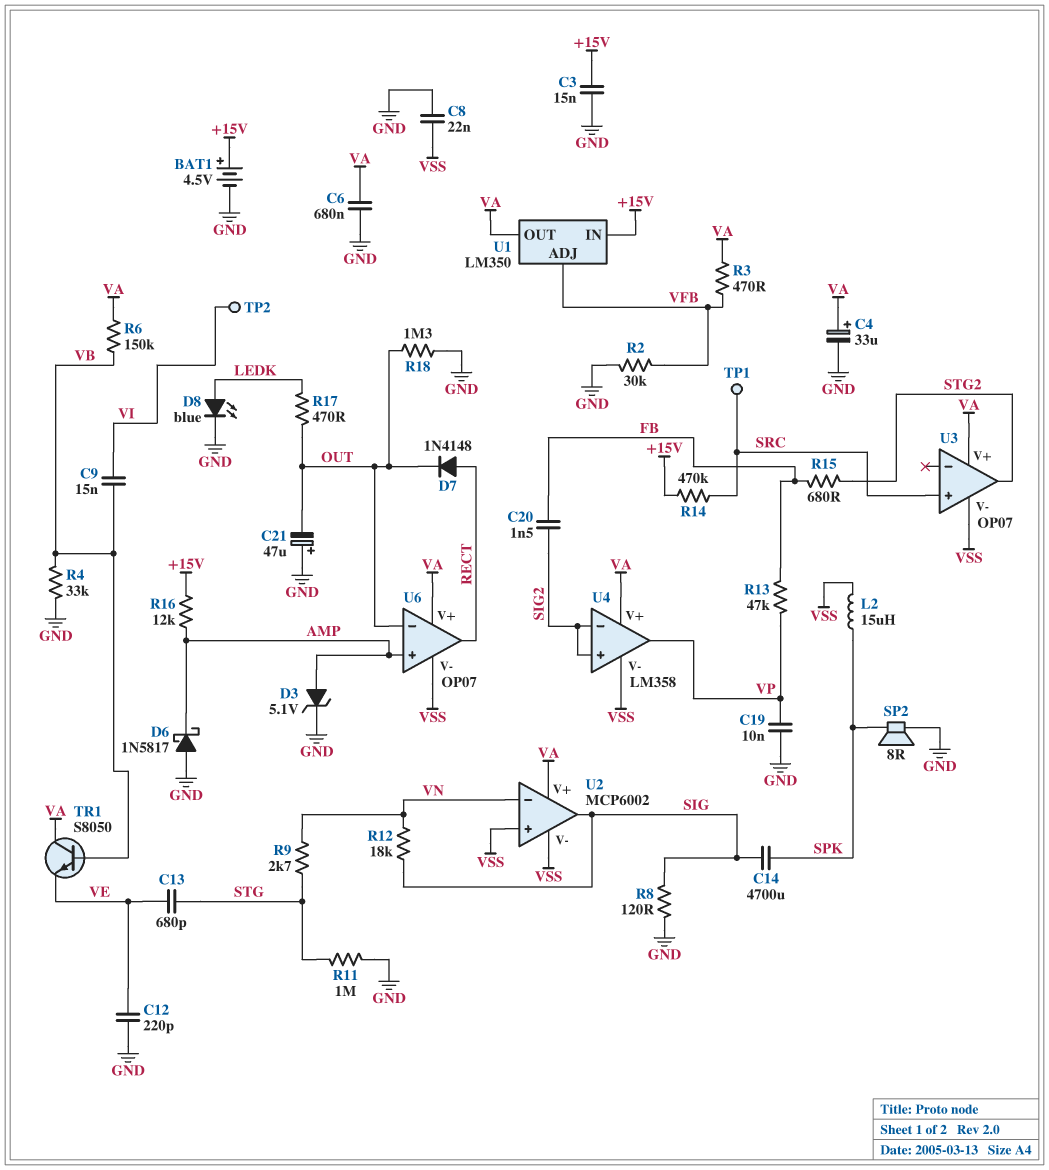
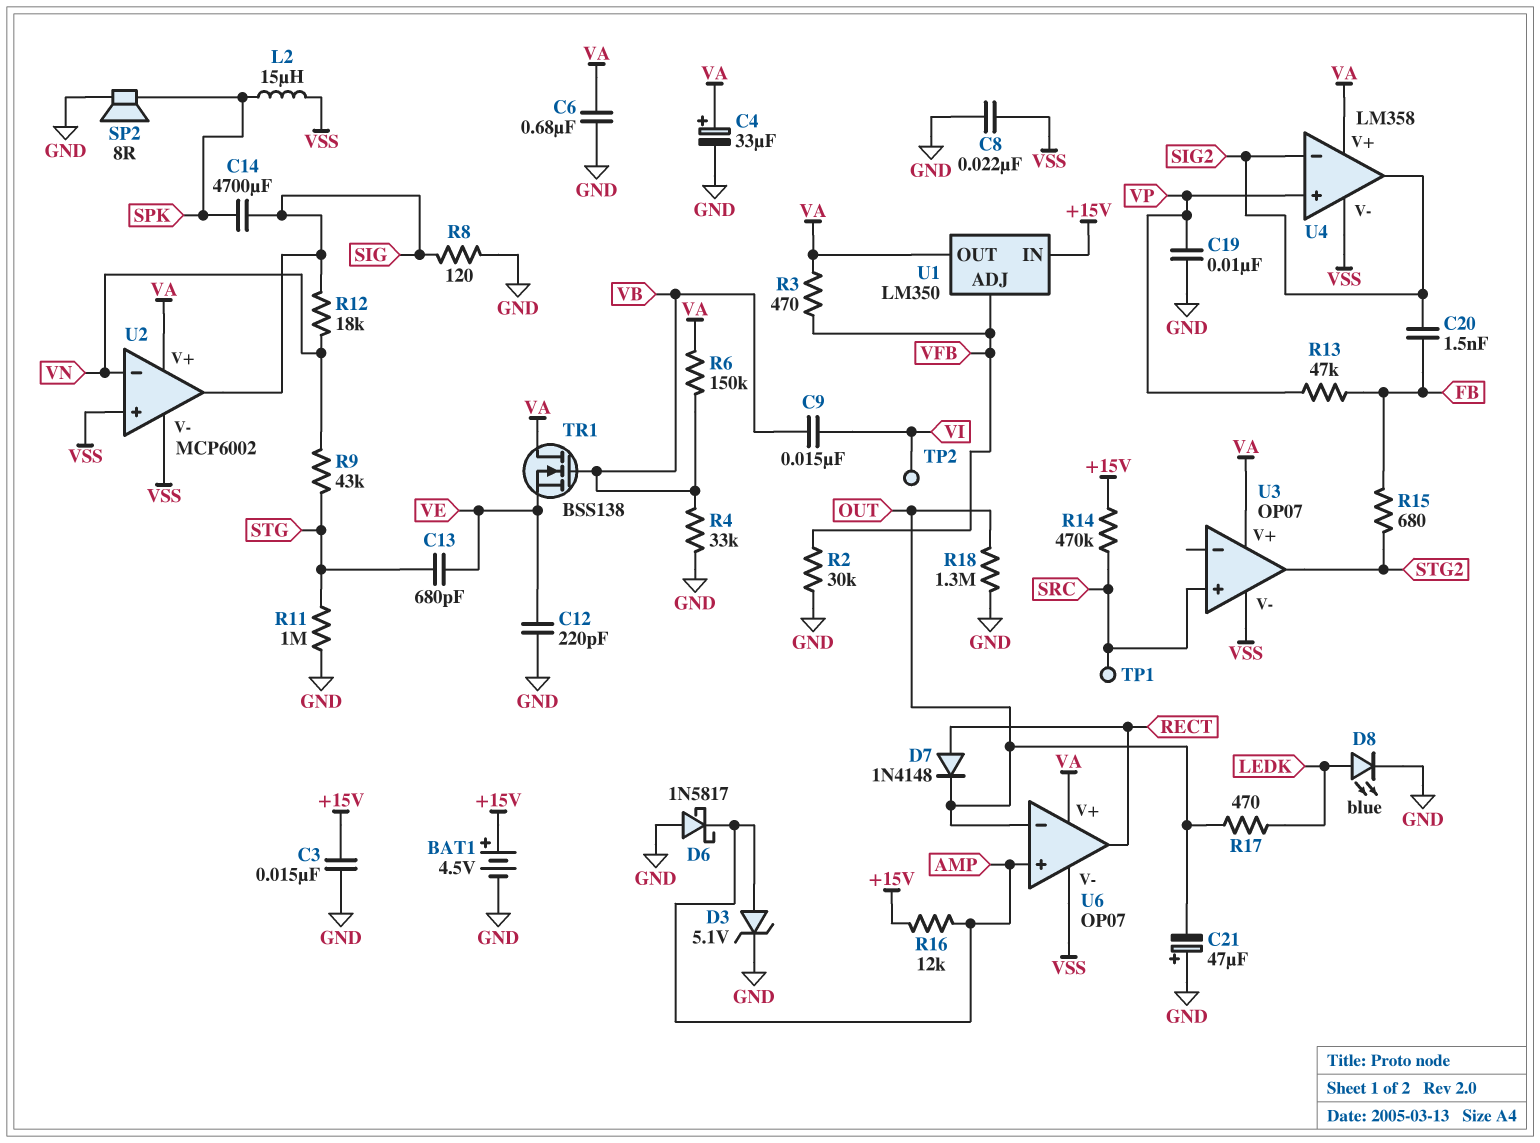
R9: 2.7k (STG, VN) -> 43k (STG, VN)
TR1: NPN S8050 (B VB, C VA, E VE) -> NMOS BSS138 (G VB, D VA, S VE)
U4 pin in+: SIG2 -> VP
U4 pin out: VP -> SIG2

